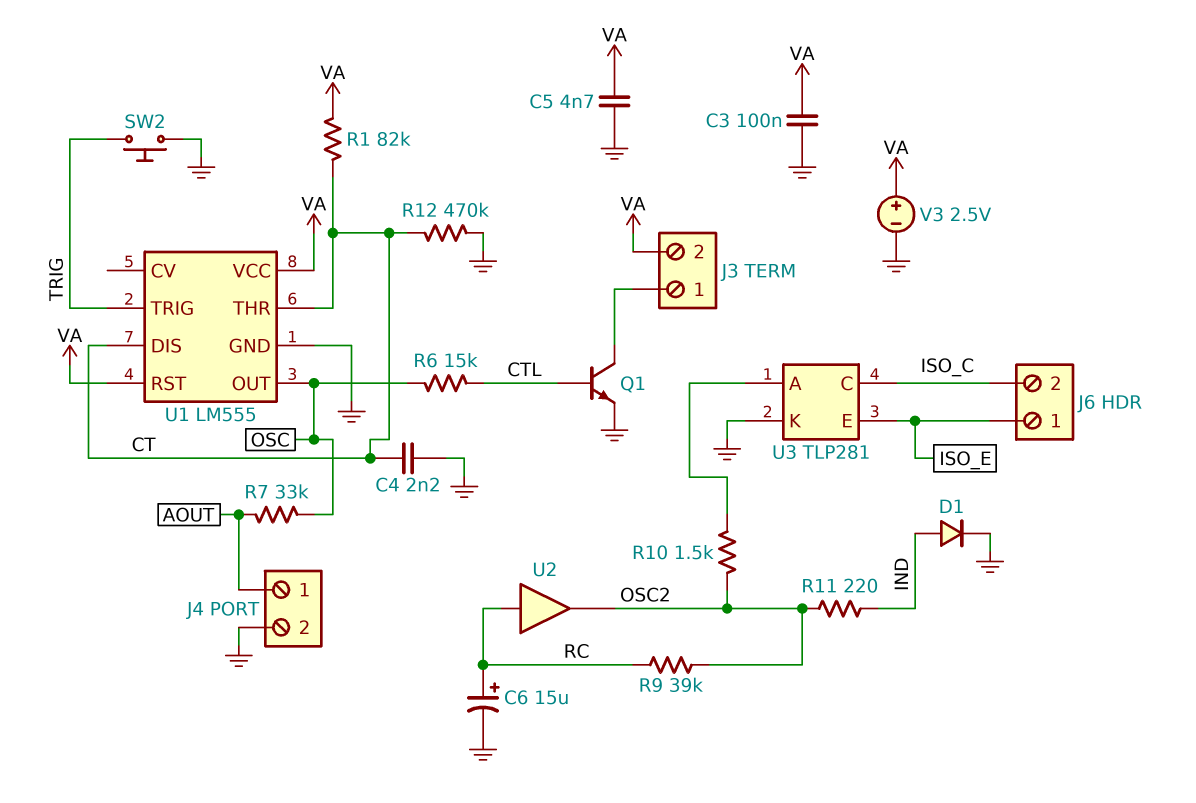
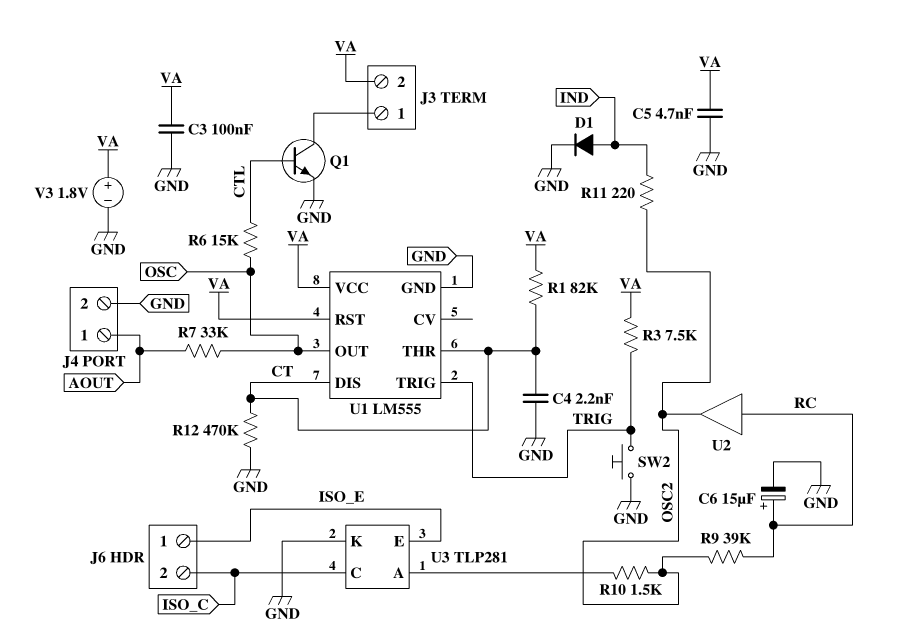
R3: none -> 7.5k (TRIG, VA)
V3: 2.5V (plus VA, minus GND) -> 1.8V (plus VA, minus GND)

